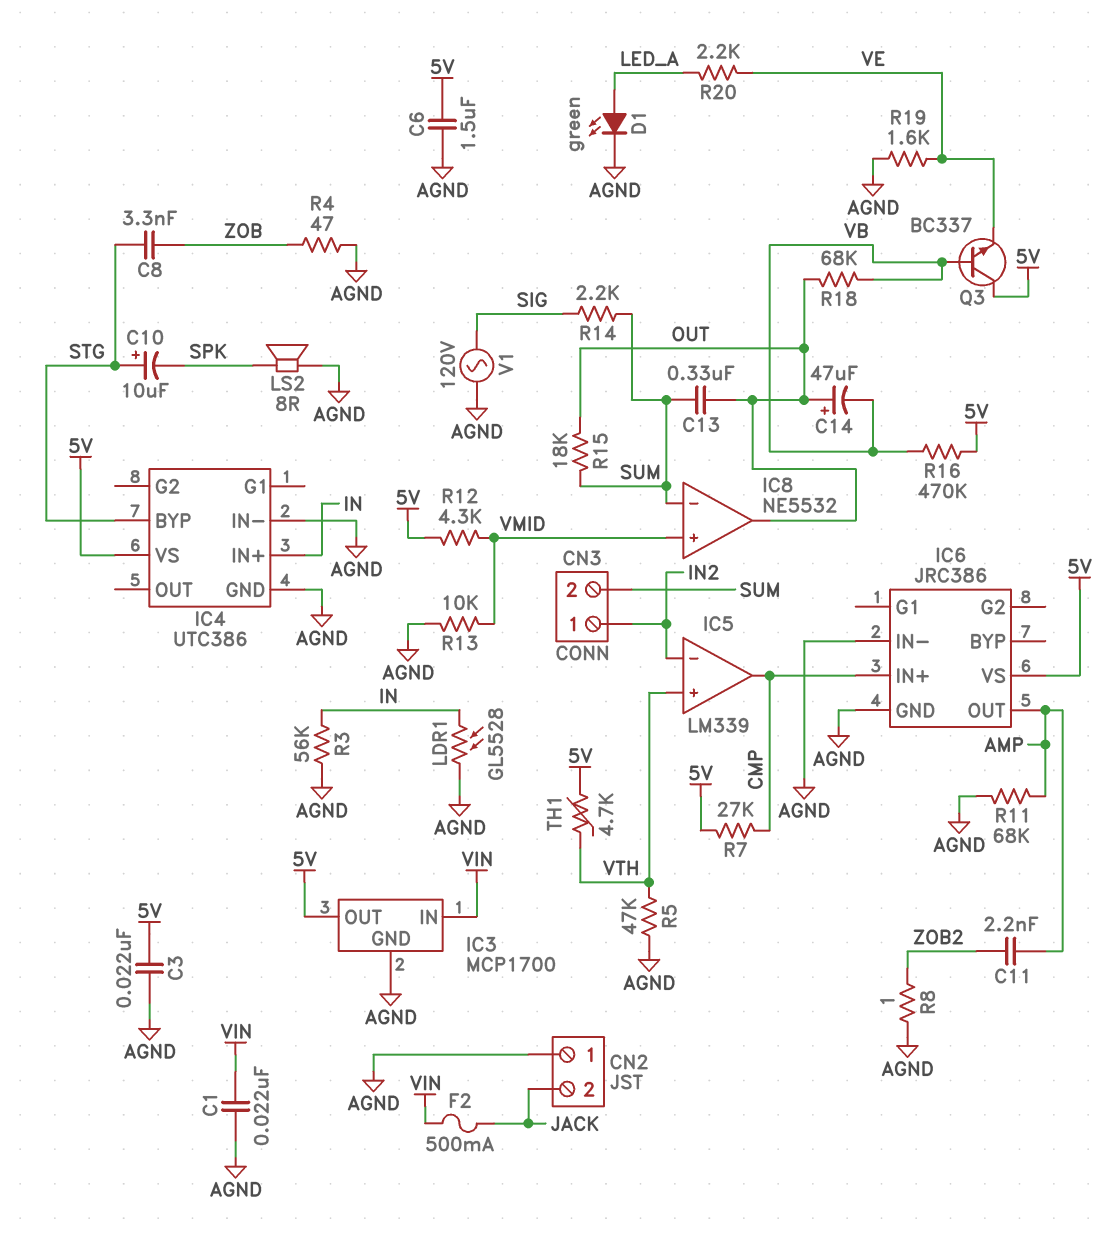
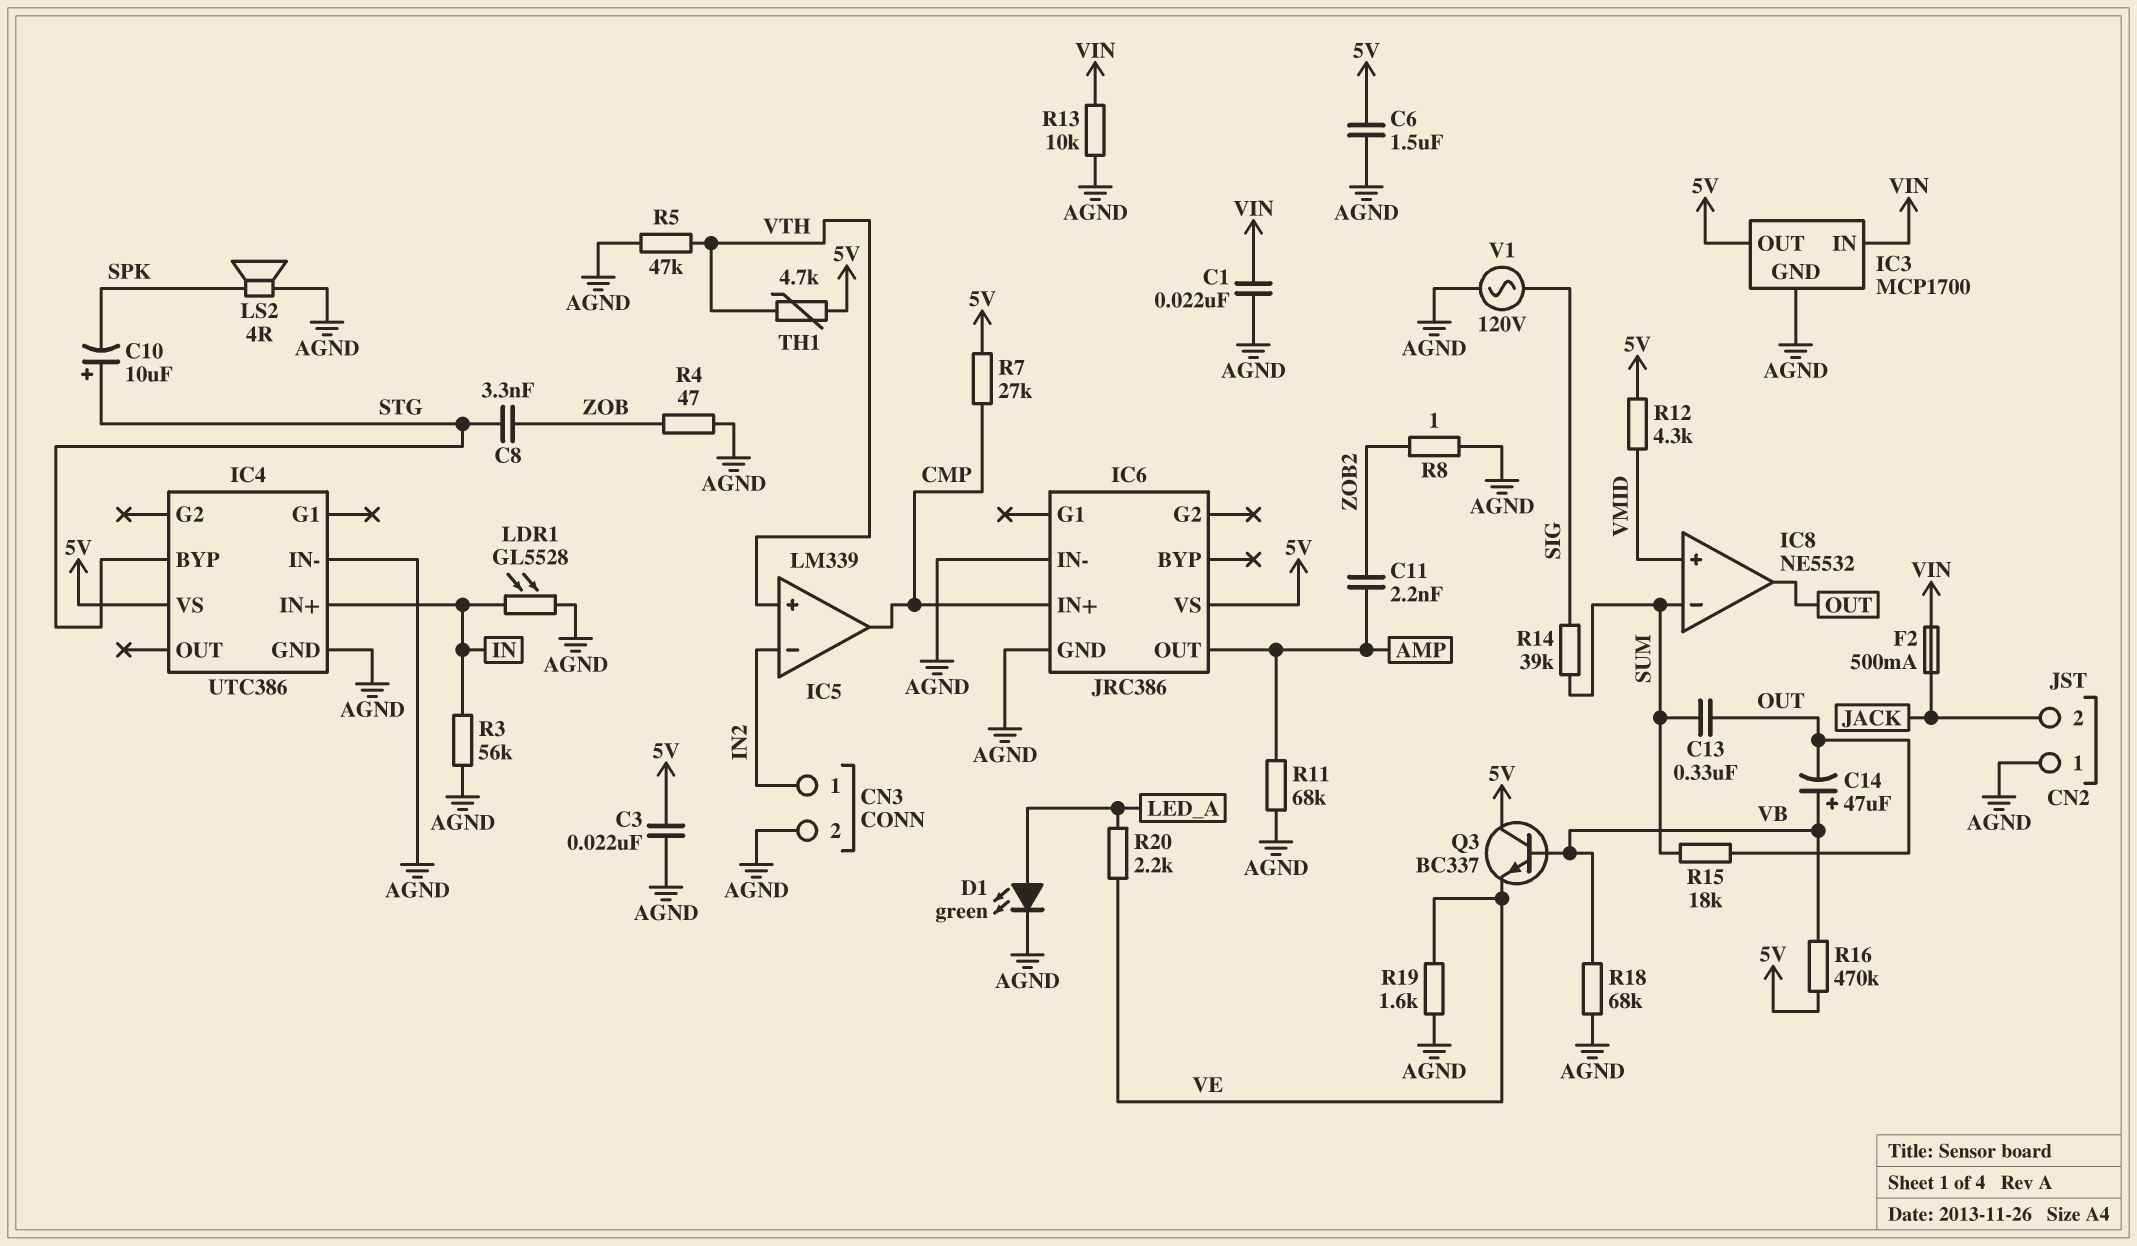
C14: 47uF (plus OUT, minus VB) -> 47uF (plus VB, minus OUT)
CN3 pin 2: SUM -> AGND
LS2: speaker 8R (AGND, SPK) -> speaker 4R (AGND, SPK)
R13: 10k (AGND, VMID) -> 10k (AGND, VIN)
R14: 2.2k (SIG, SUM) -> 39k (SIG, SUM)
R18: 68k (OUT, VB) -> 68k (AGND, VB)

